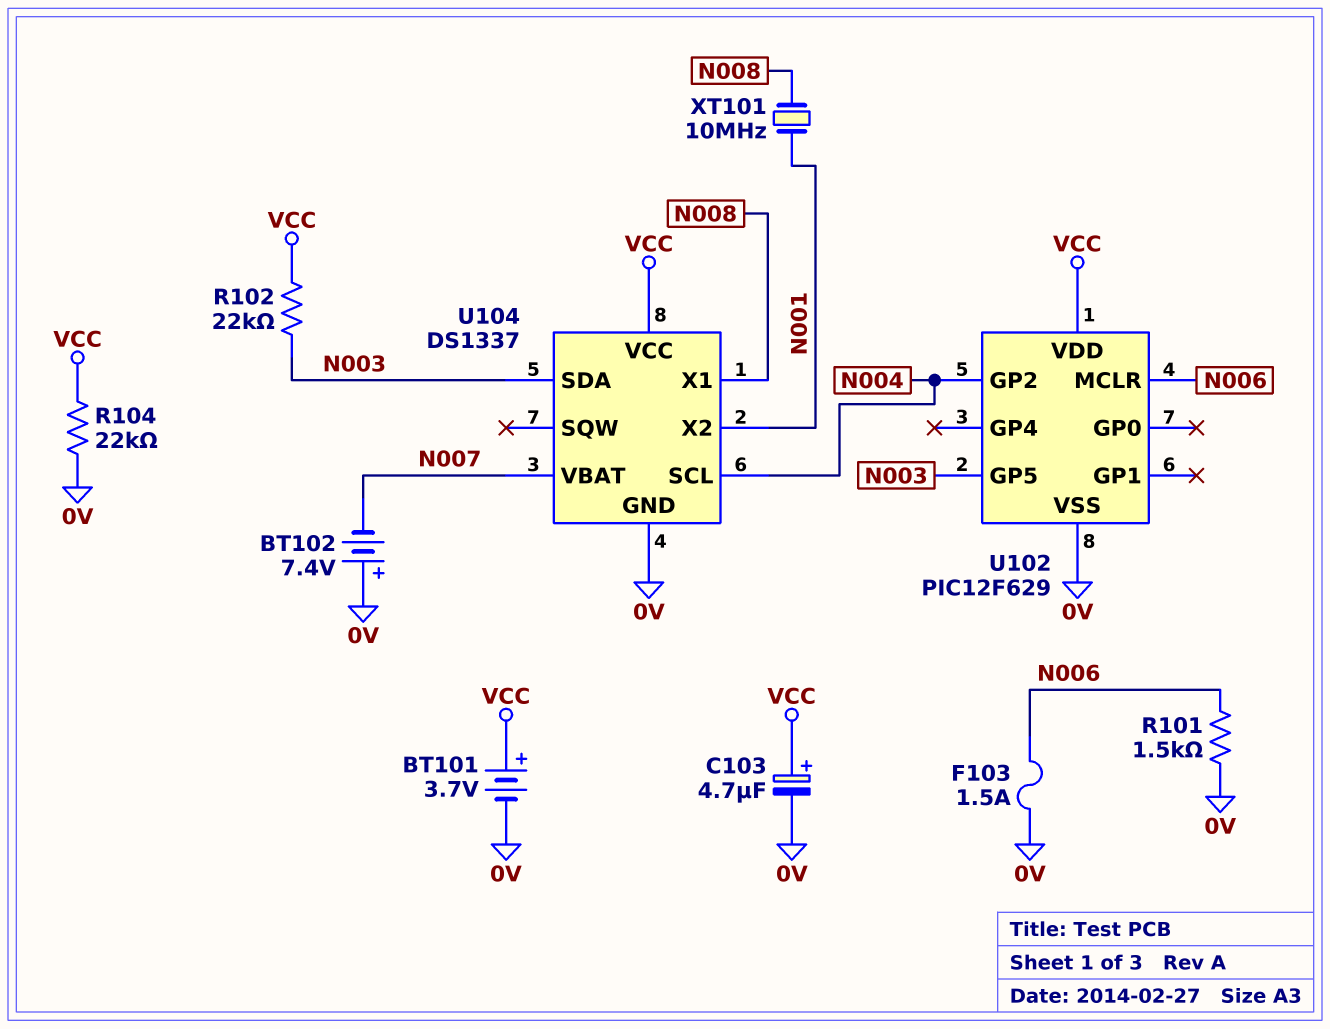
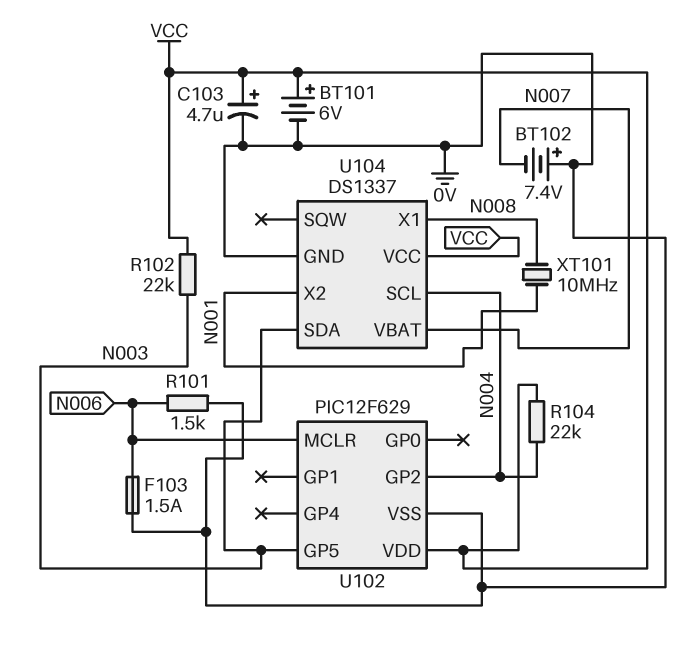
BT101: 3.7V (plus VCC, minus 0V) -> 6V (plus VCC, minus 0V)
R104: 22k (0V, VCC) -> 22k (N004, VCC)

